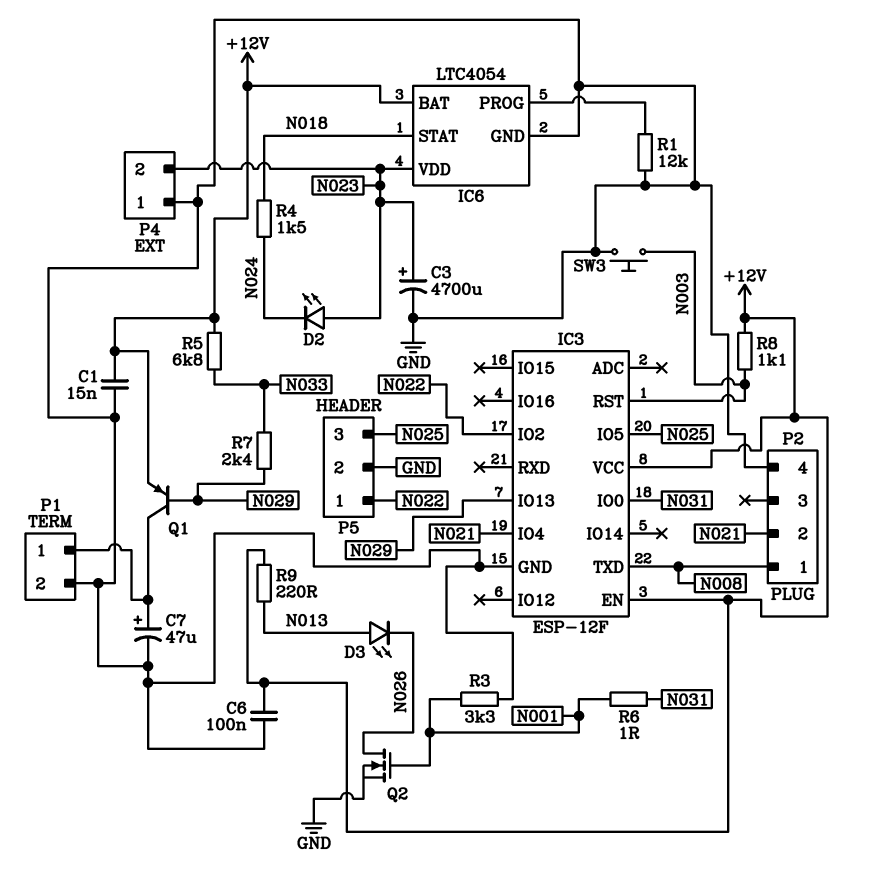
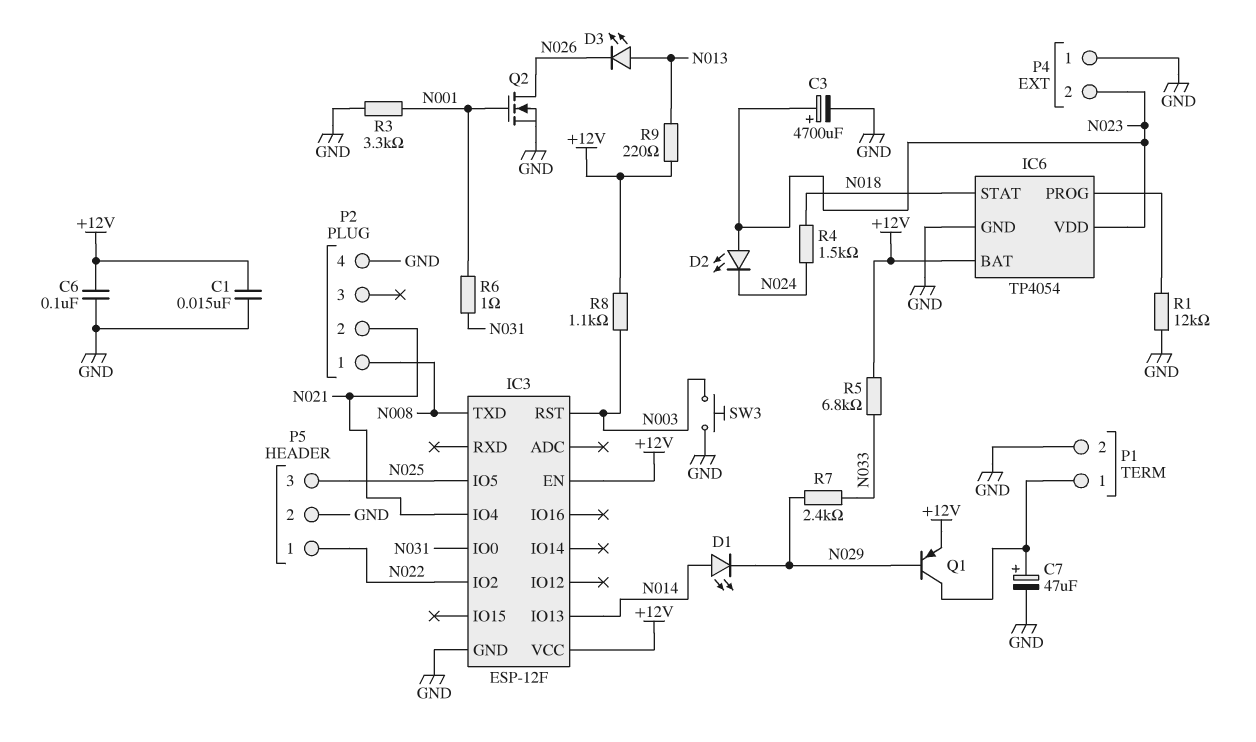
D1: none -> LED (A N014, K N029)
IC3 pin IO13: N029 -> N014
IC6: LTC4054 -> TP4054

